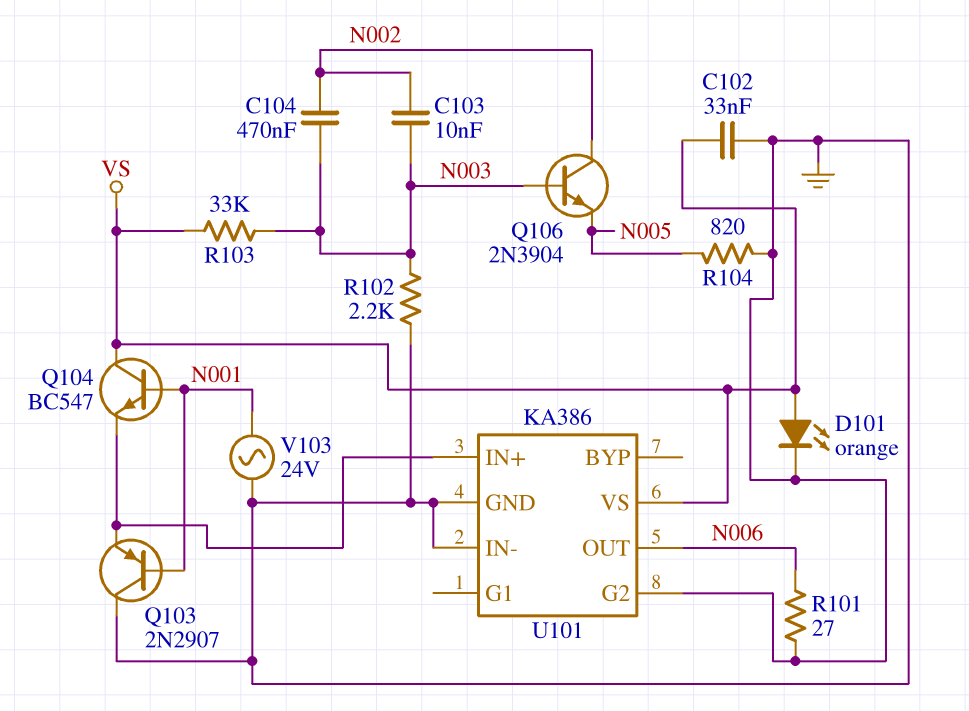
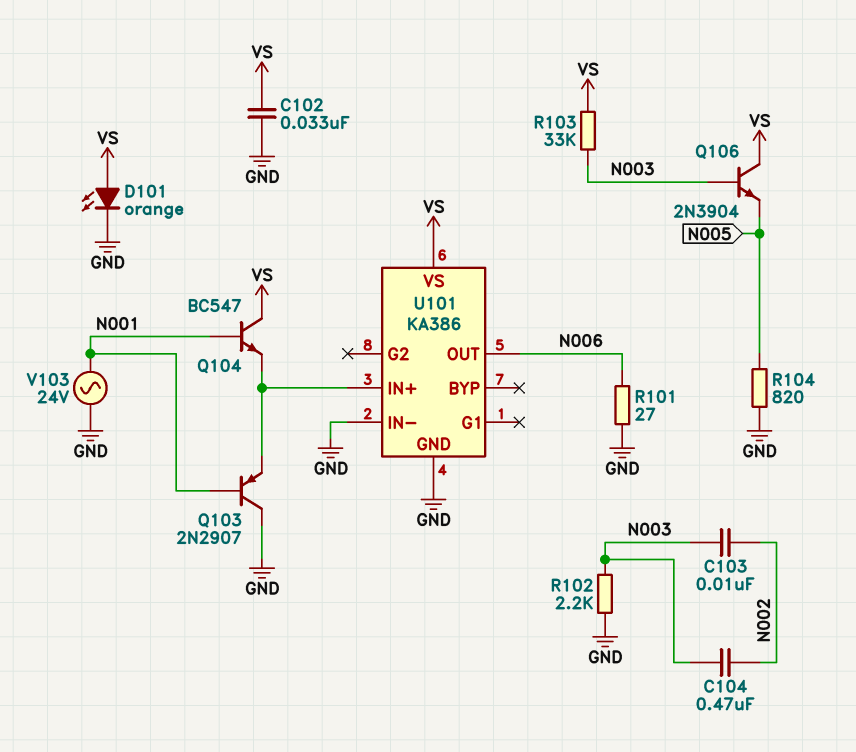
Q106: NPN 2N3904 (B N003, C N002, E N005) -> NPN 2N3904 (B N003, C VS, E N005)
U101 pin G2: GND -> none

